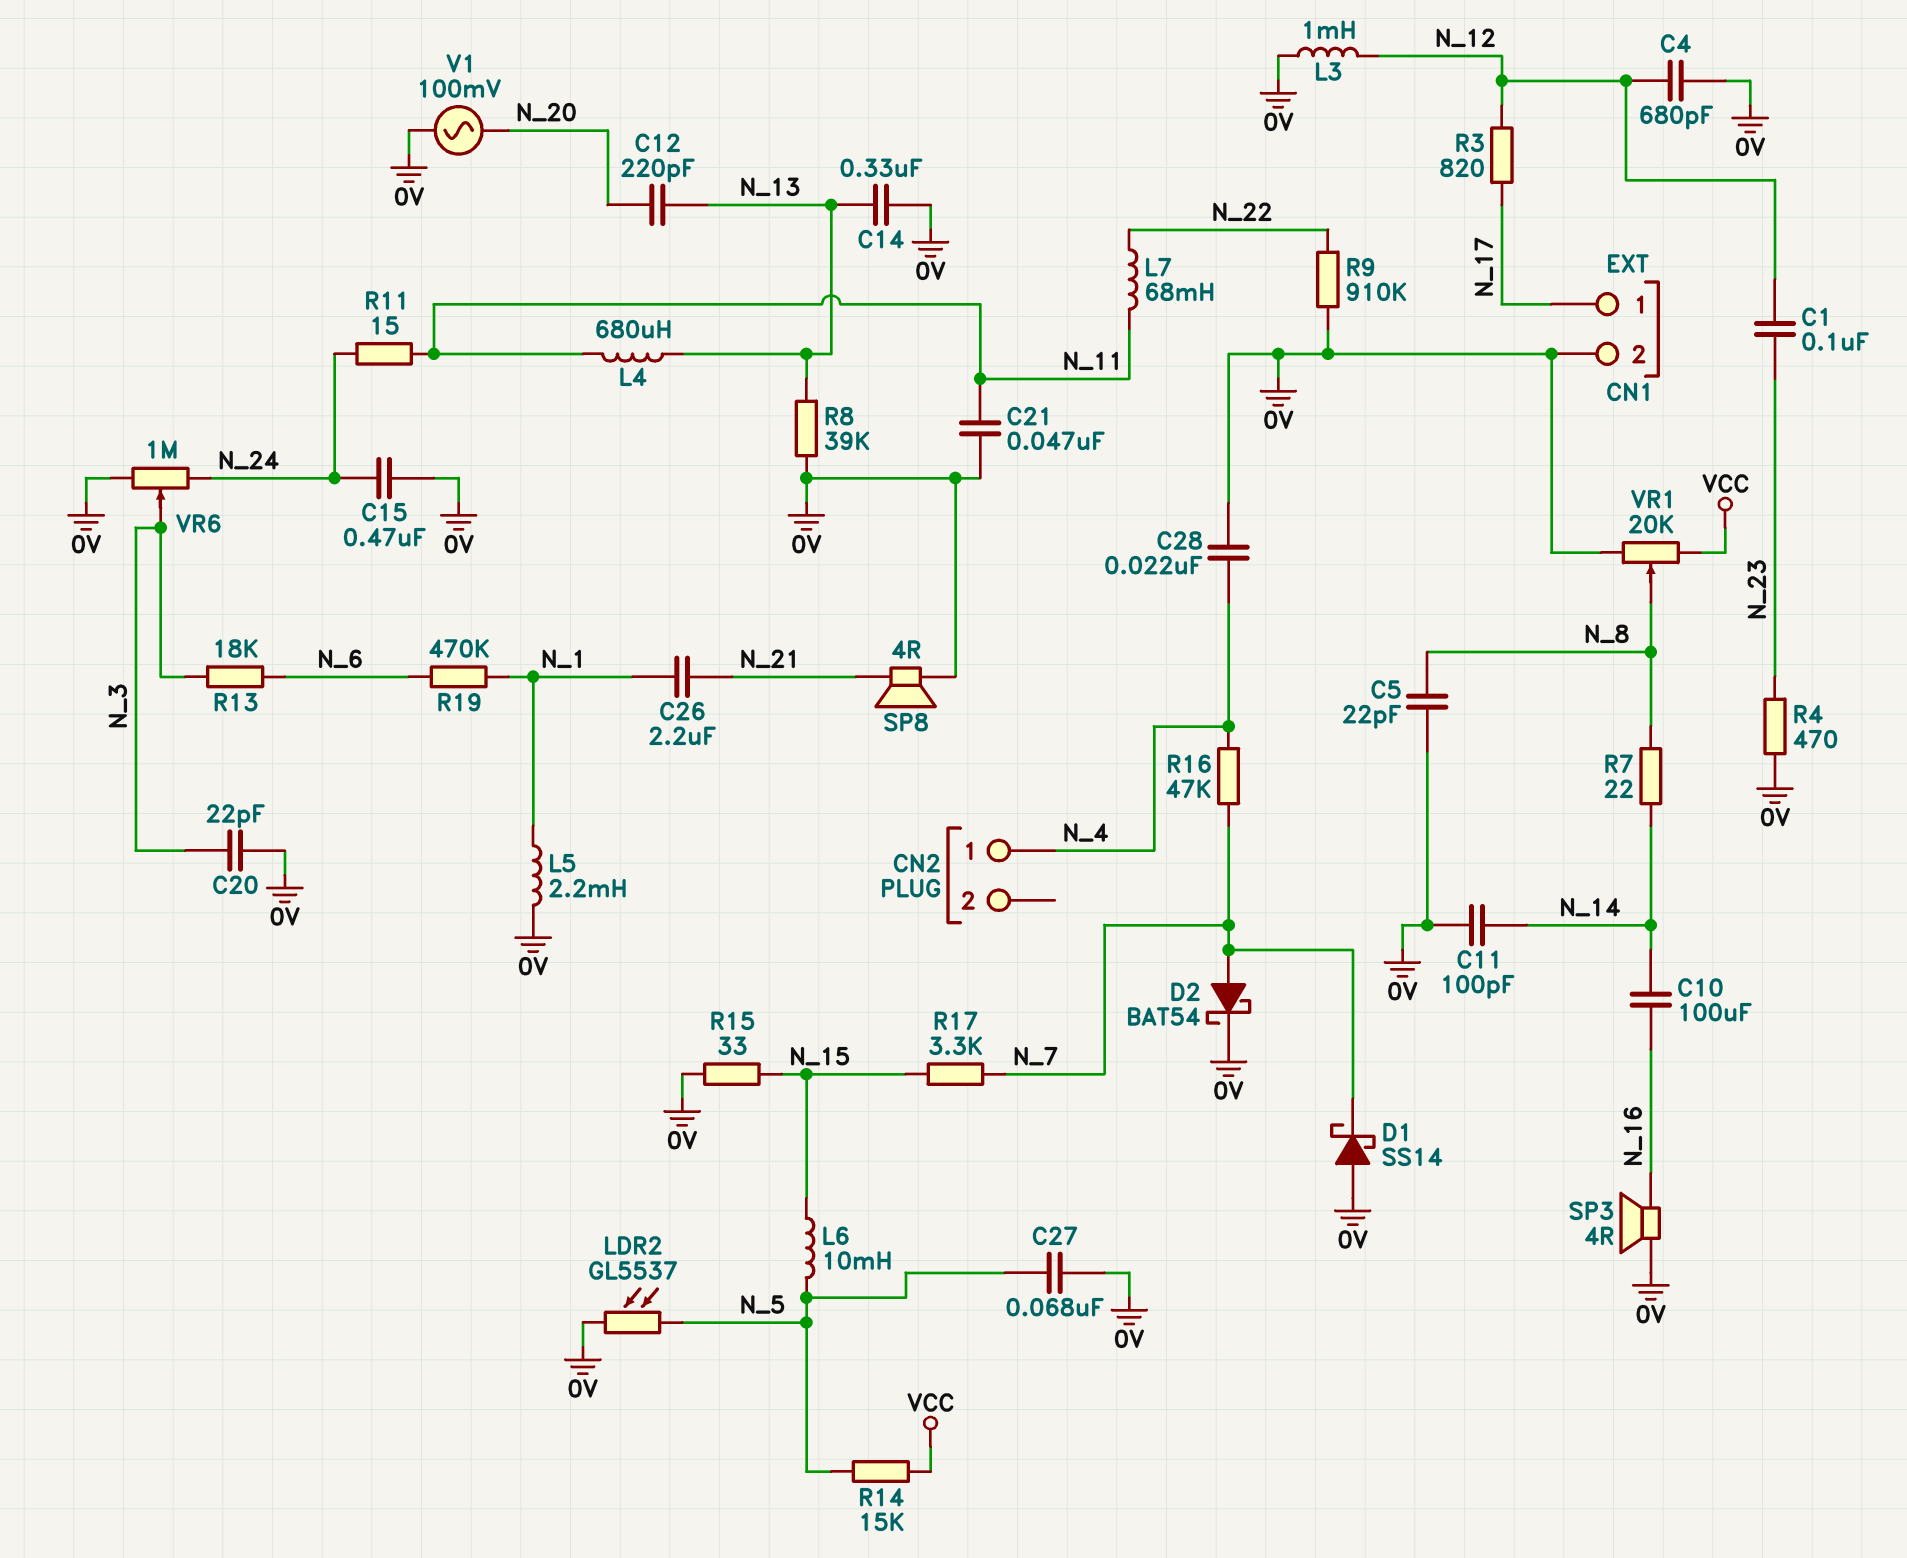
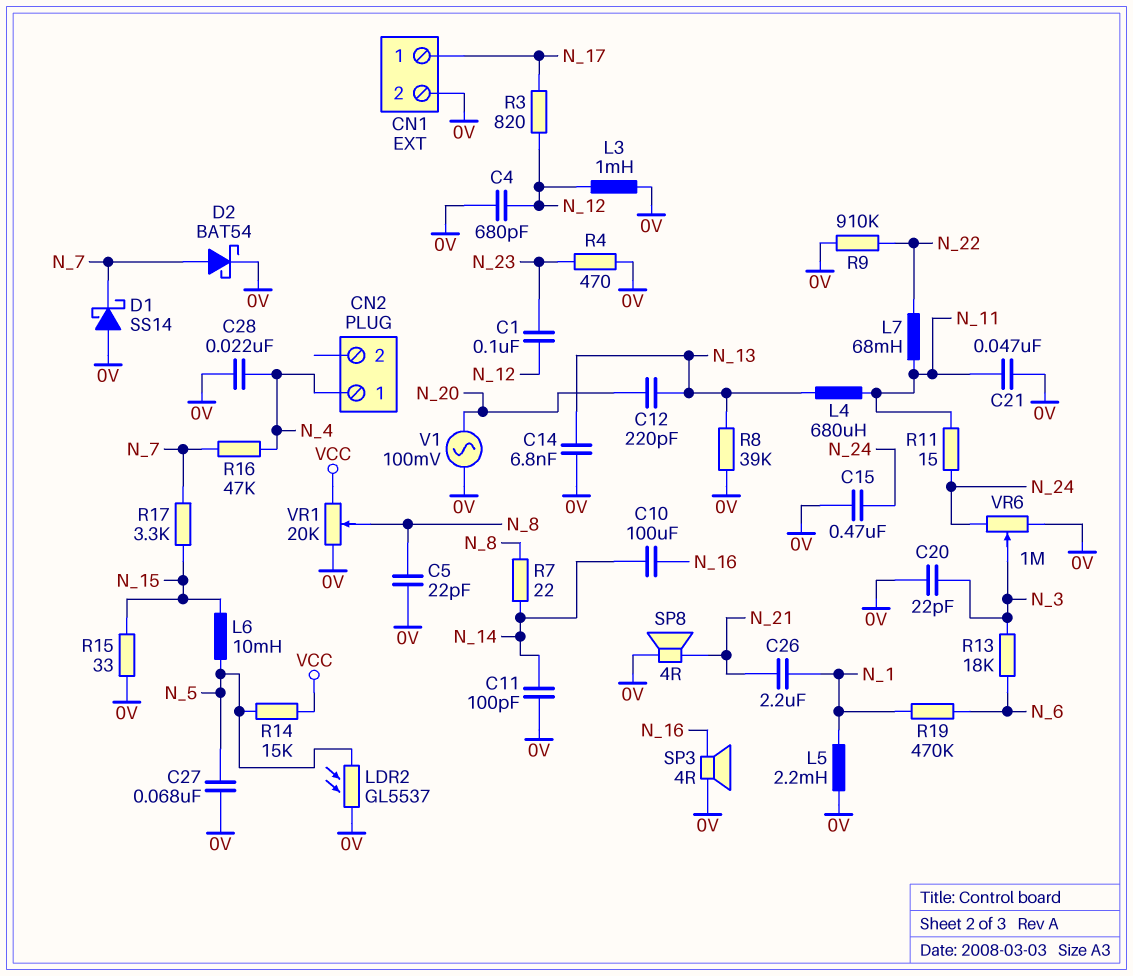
C14: 330nF (0V, N_13) -> 6.8nF (0V, N_13)

